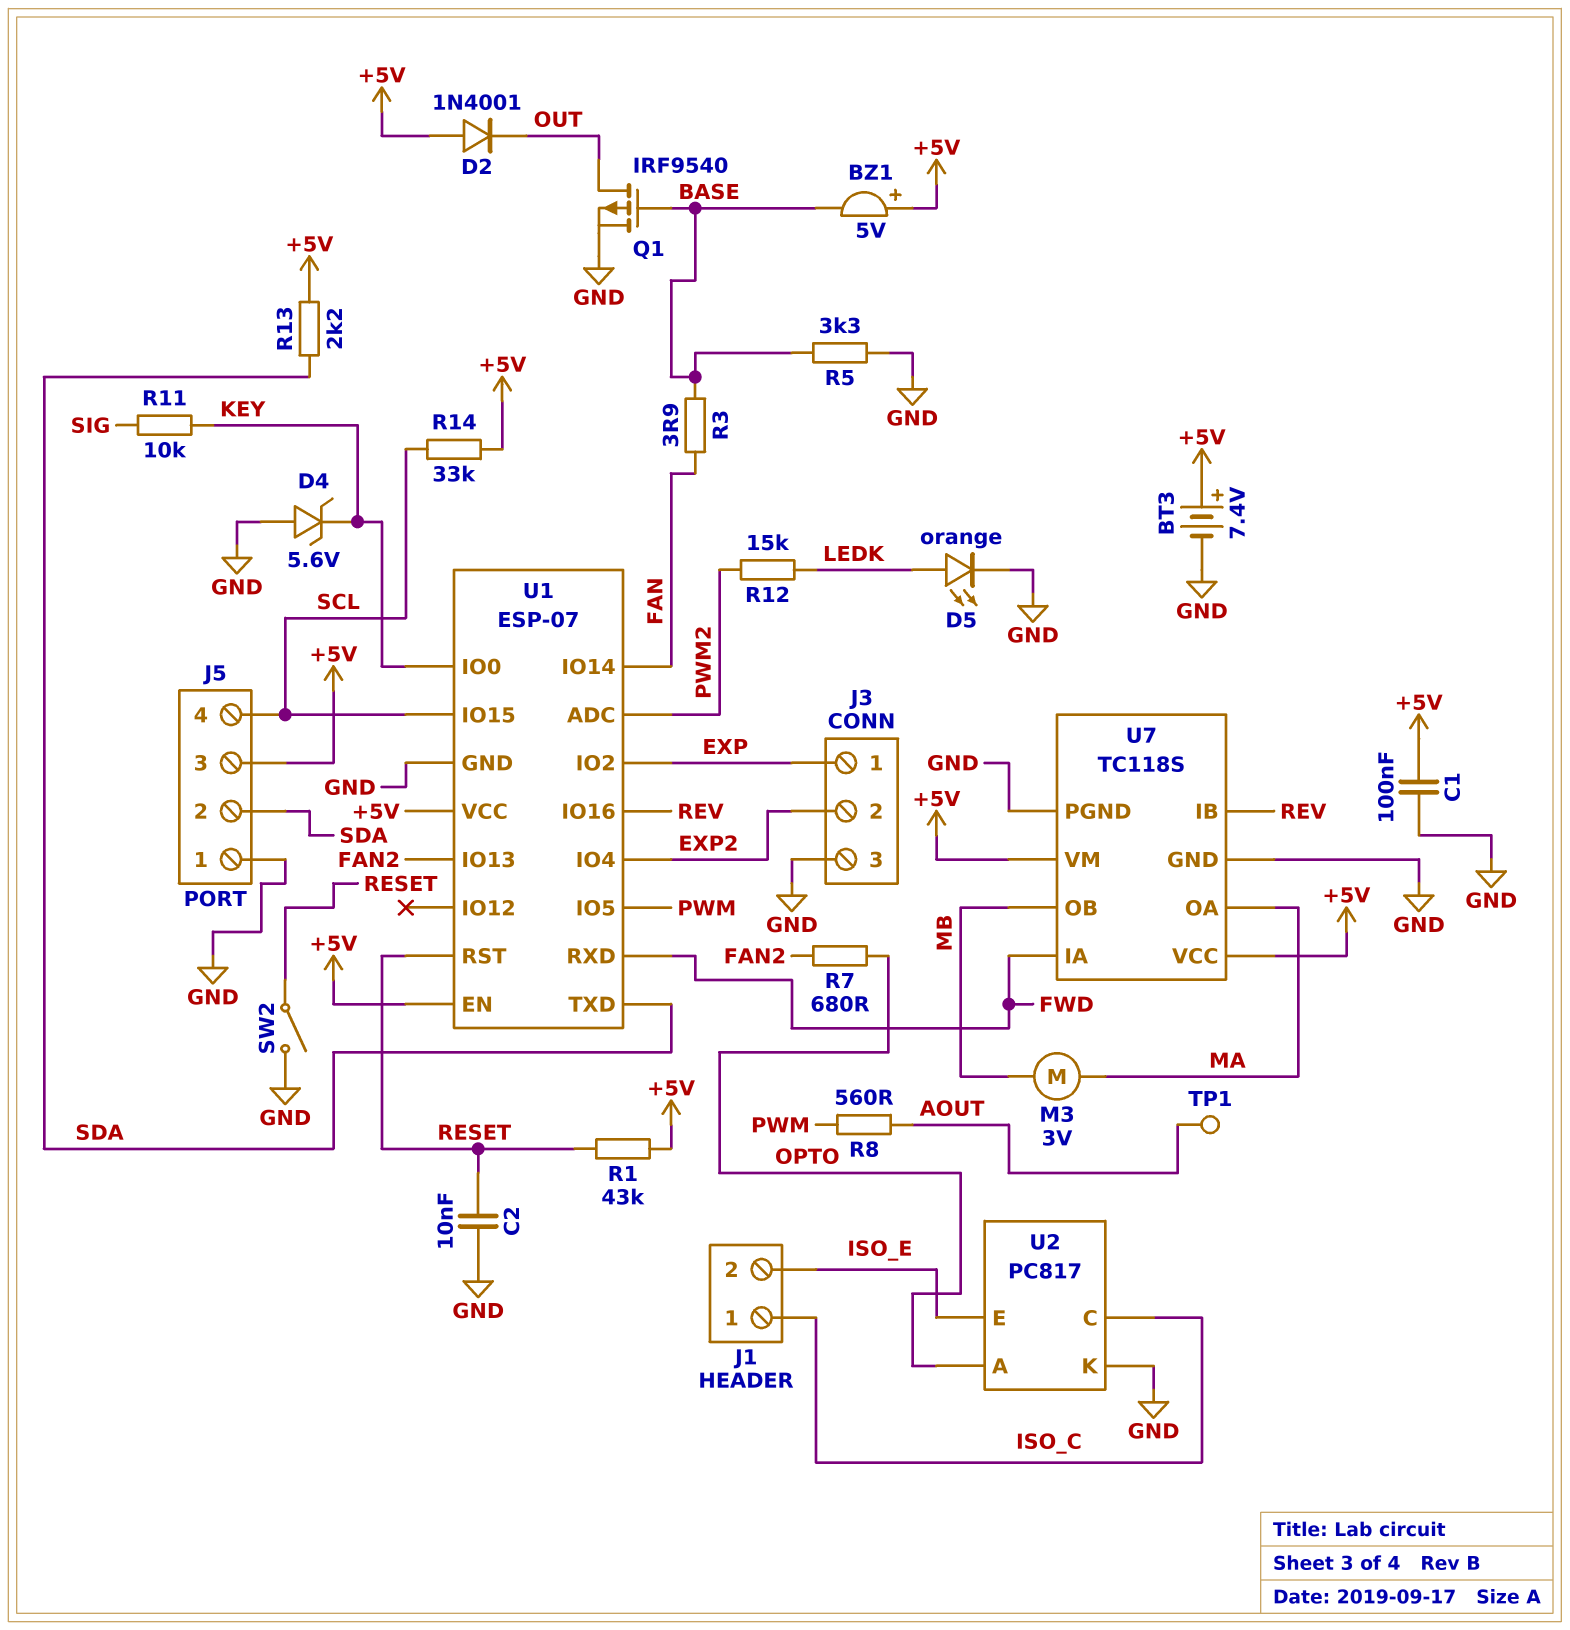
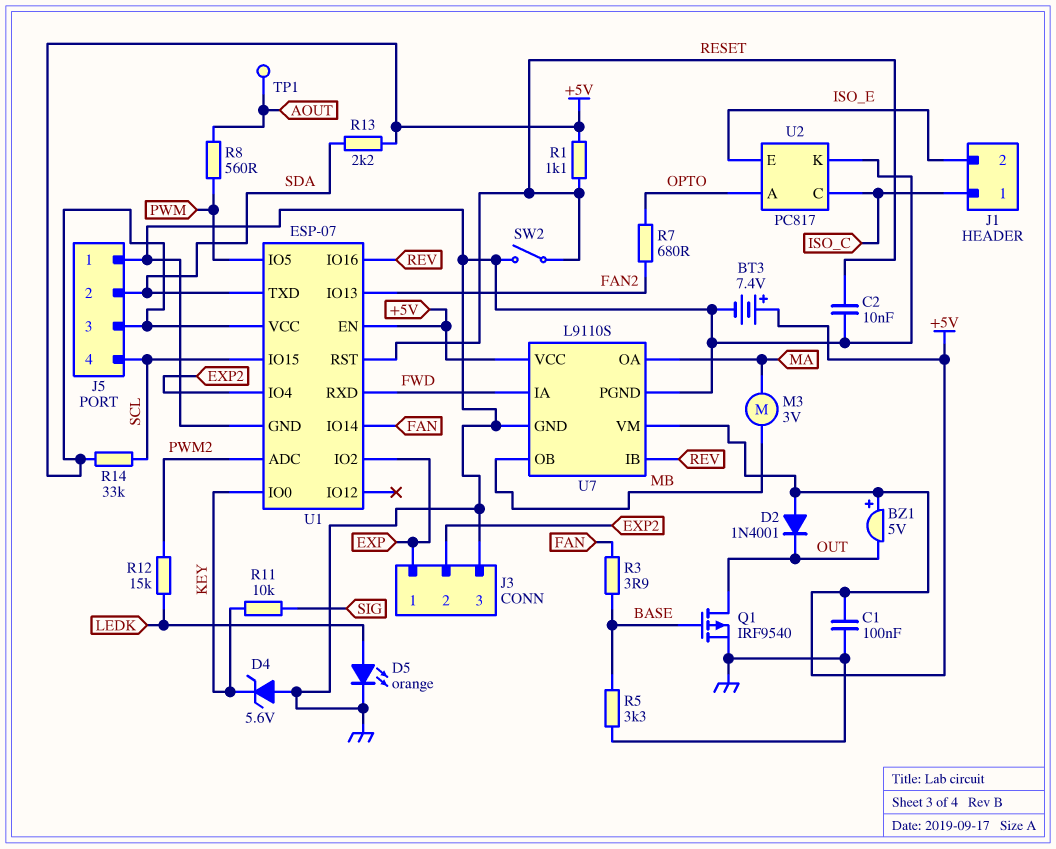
BZ1: buzzer 5V (plus +5V, minus BASE) -> buzzer 5V (plus +5V, minus OUT)
R1: 43k (+5V, RESET) -> 1.1k (+5V, RESET)
U7: TC118S -> L9110S

